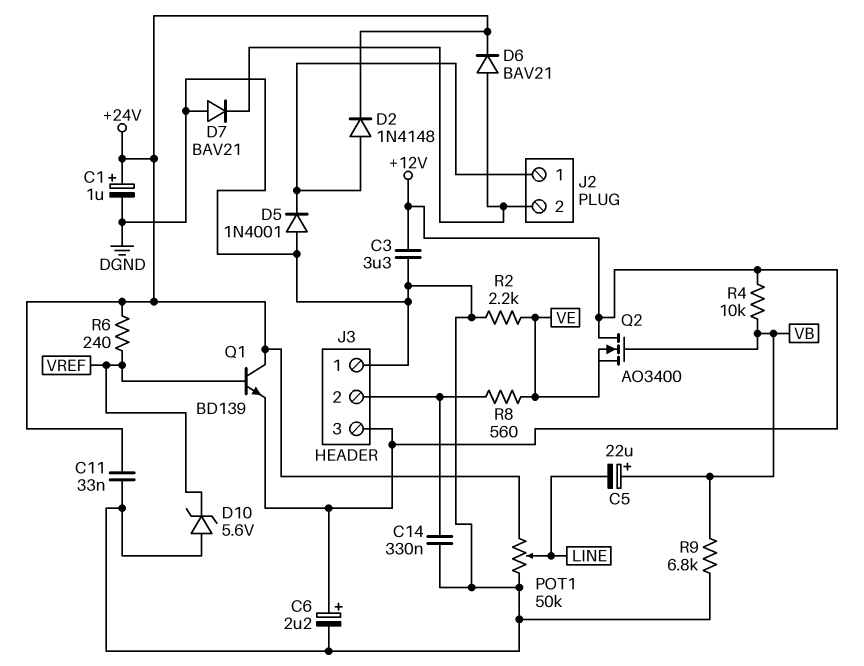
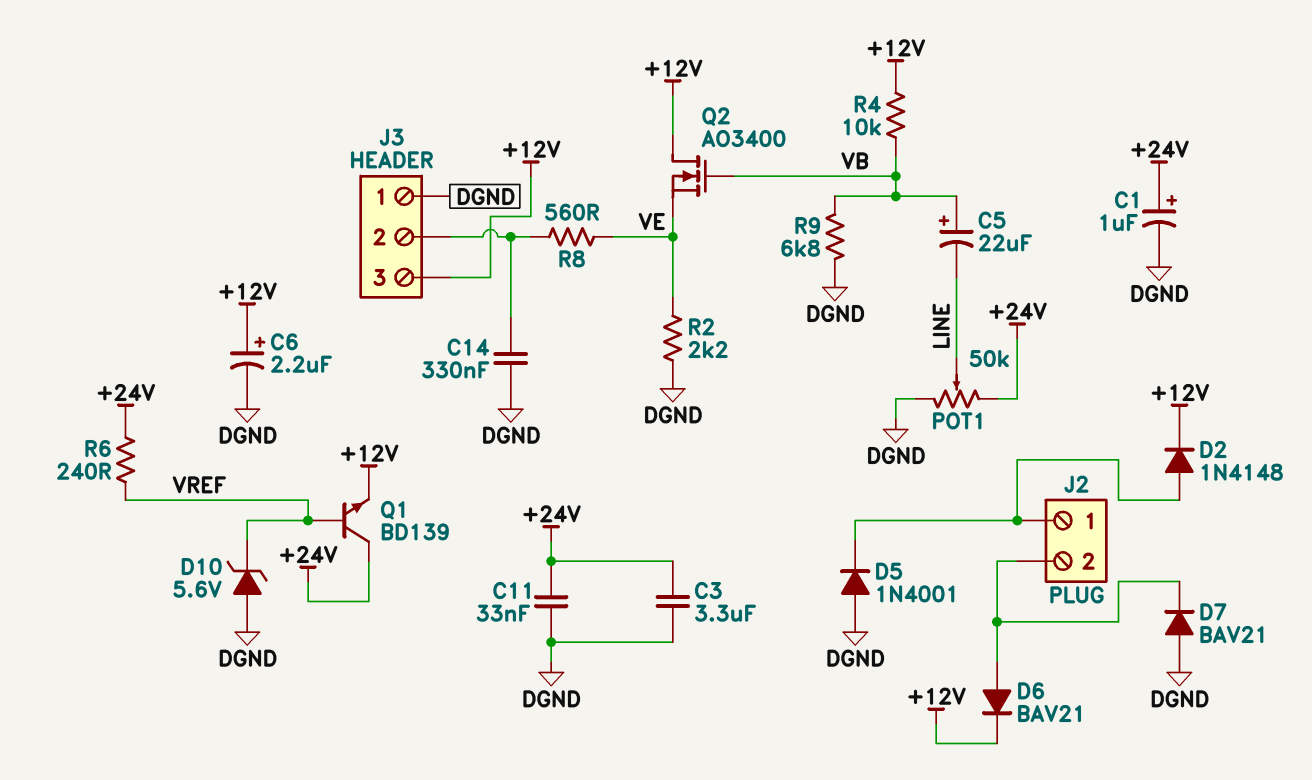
C3: 3.3uF (+12V, DGND) -> 3.3uF (+24V, DGND)
D2: diode 1N4148 (A J2/1, K +24V) -> diode 1N4148 (A J2/1, K +12V)
D6: diode BAV21 (A J2/2, K +24V) -> diode BAV21 (A J2/2, K +12V)

